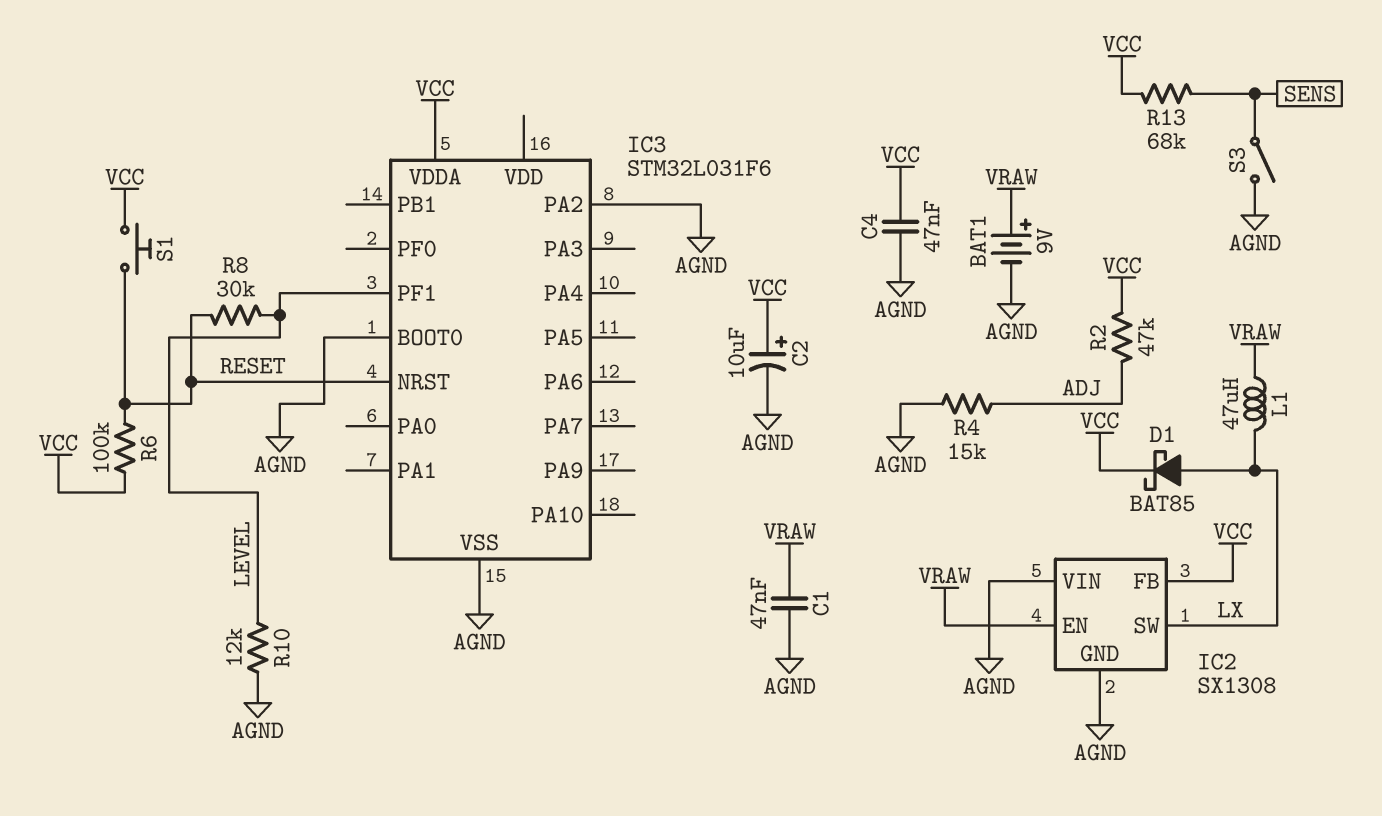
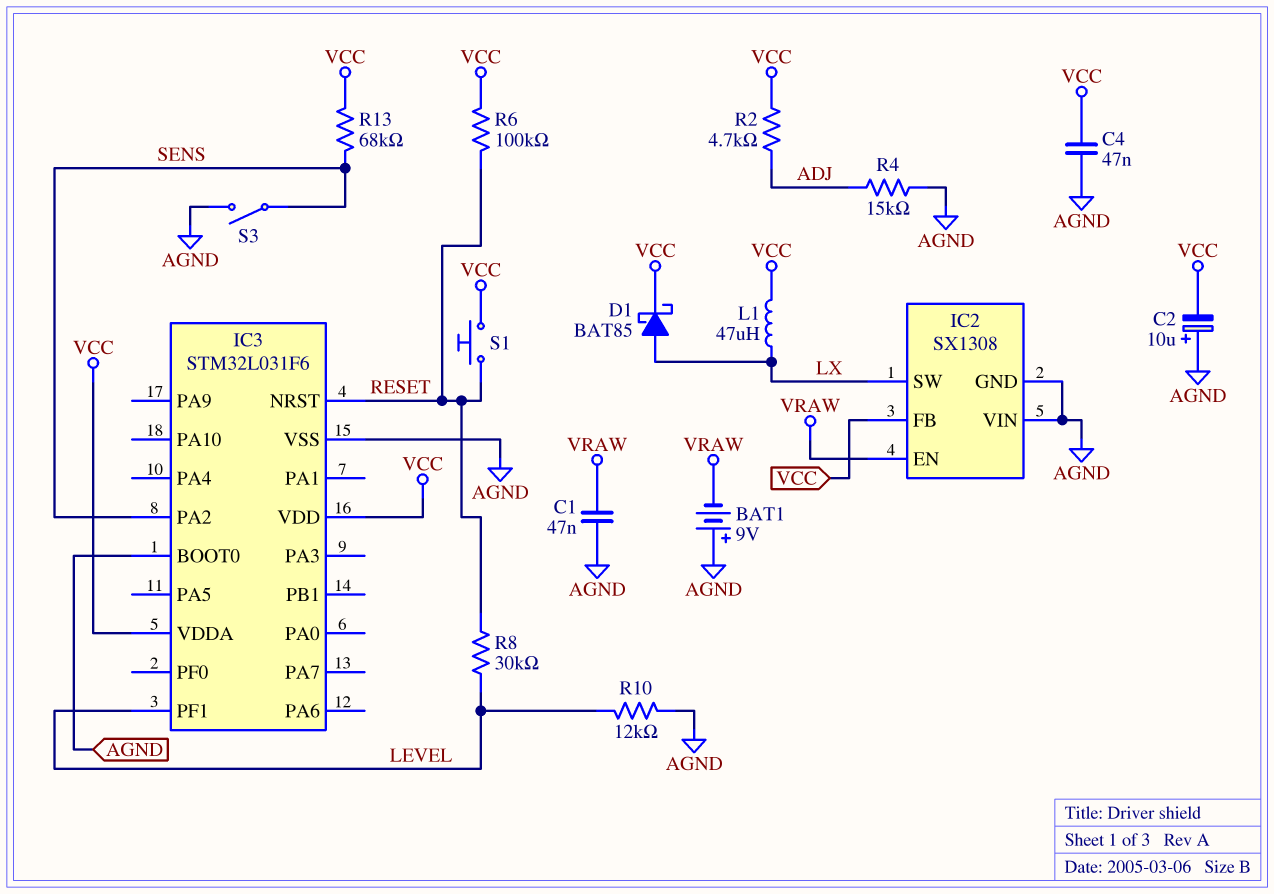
BAT1: 9V (plus VRAW, minus AGND) -> 9V (plus AGND, minus VRAW)
C2: 10uF (plus VCC, minus AGND) -> 10uF (plus AGND, minus VCC)
IC3 pin PA2: AGND -> SENS
IC3 pin VDD: none -> VCC
L1: 47uH (LX, VRAW) -> 47uH (LX, VCC)
R2: 47k (ADJ, VCC) -> 4.7k (ADJ, VCC)

